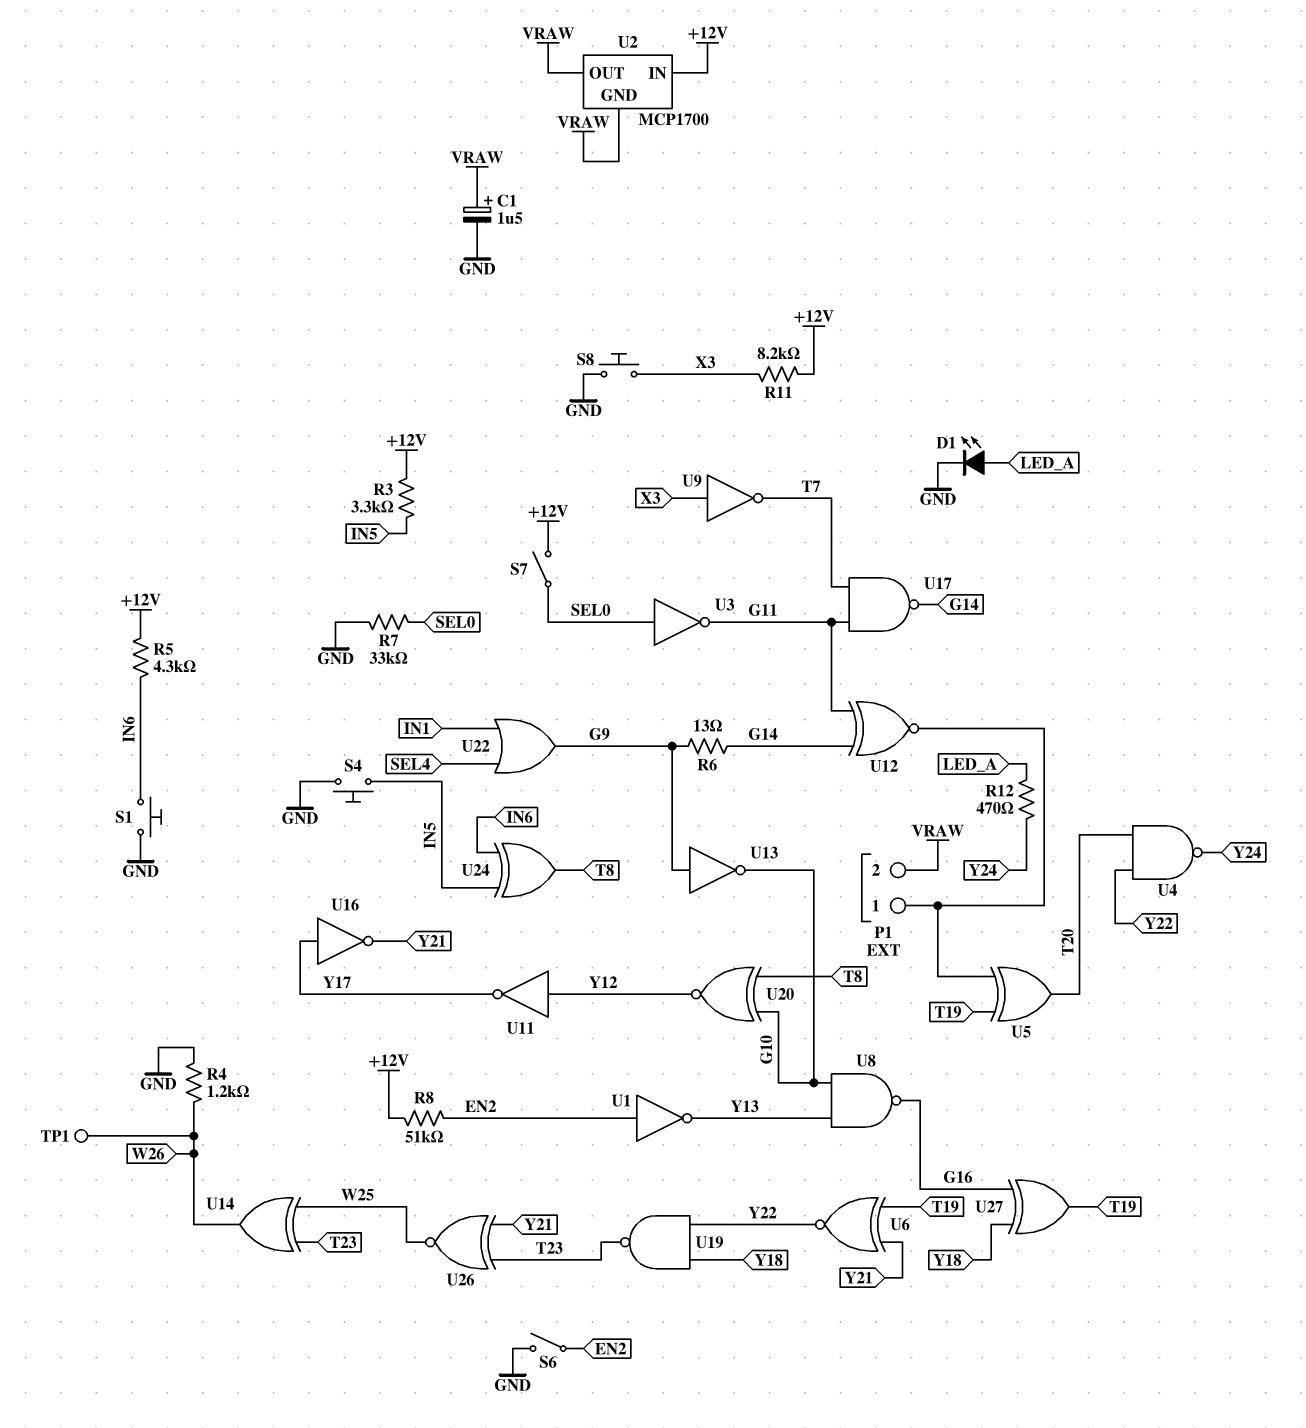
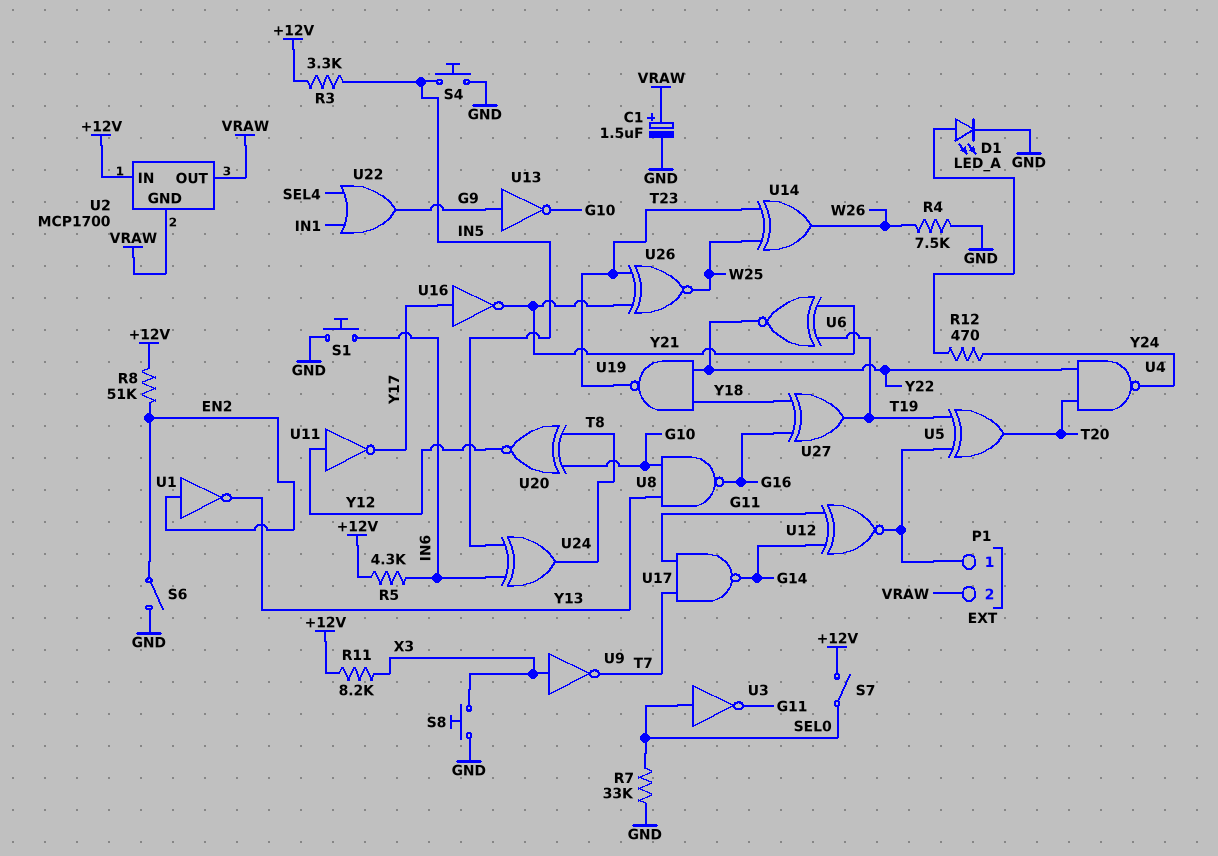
R4: 1.2k (GND, W26) -> 7.5k (GND, W26)
R6: 13 (G9, G14) -> none
TP1: test point (W26) -> none

